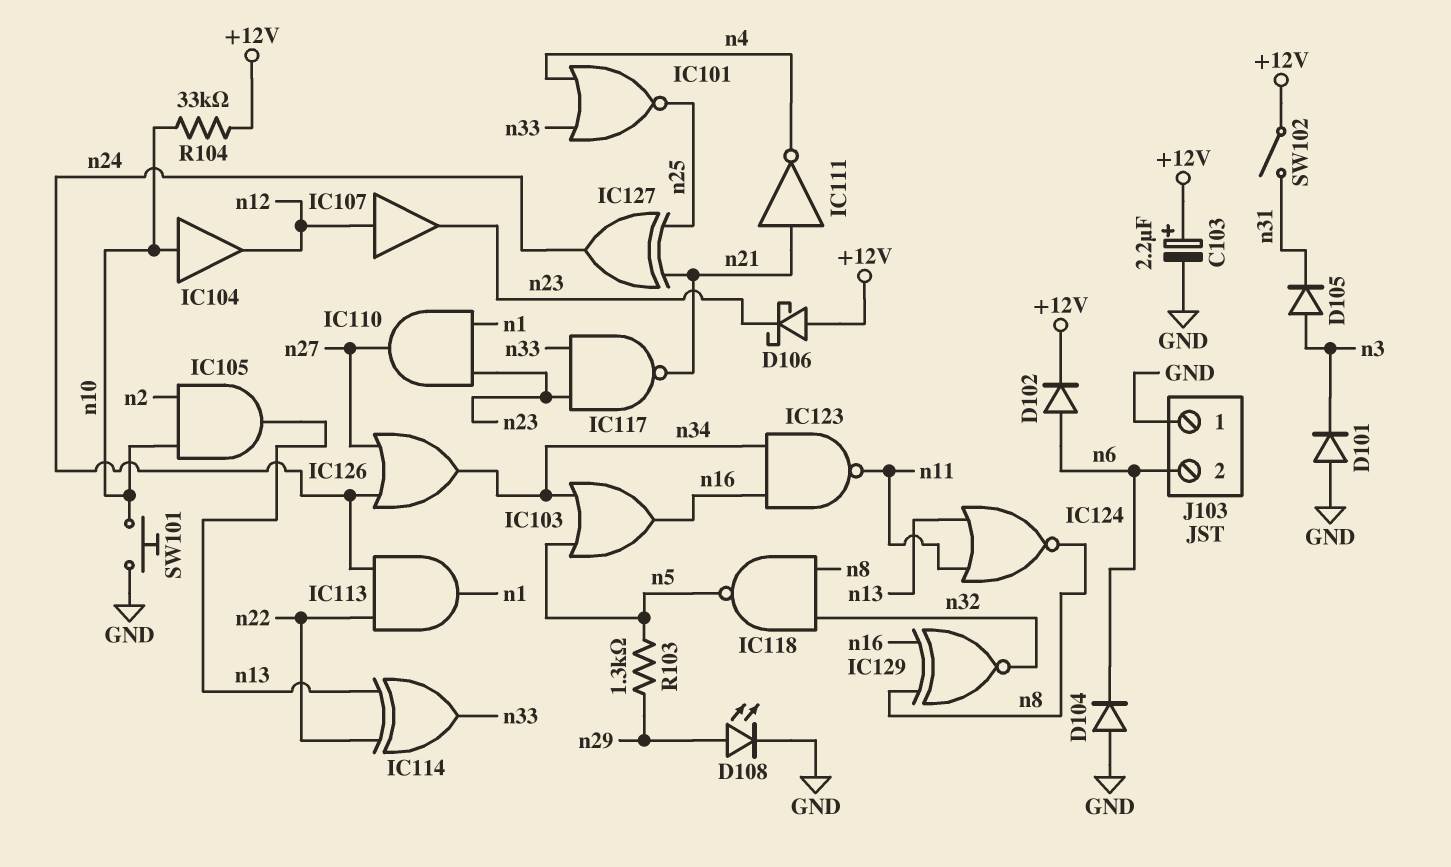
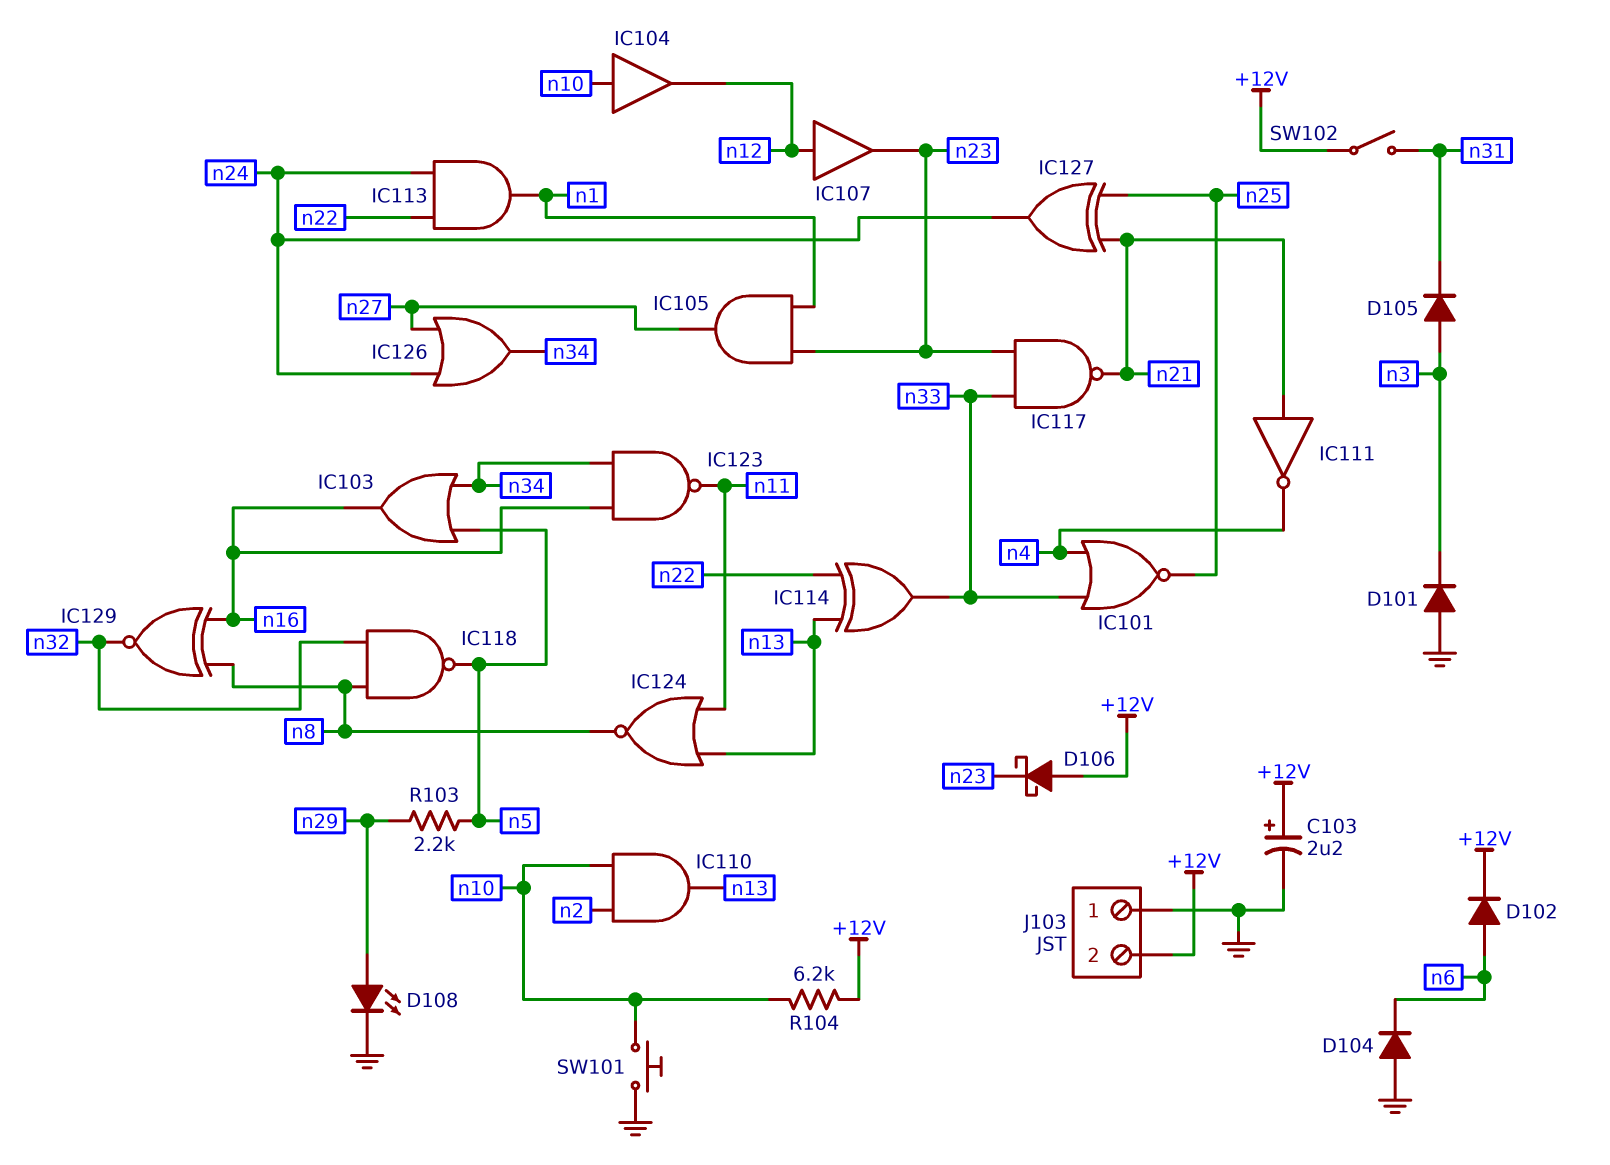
IC105: AND (in n2, in n10, out n13) -> AND (in n1, in n23, out n27)
IC110: AND (in n1, in n23, out n27) -> AND (in n2, in n10, out n13)
J103 pin 2: n6 -> +12V
R103: 1.3k (n5, n29) -> 2.2k (n5, n29)
R104: 33k (+12V, n10) -> 6.2k (+12V, n10)

